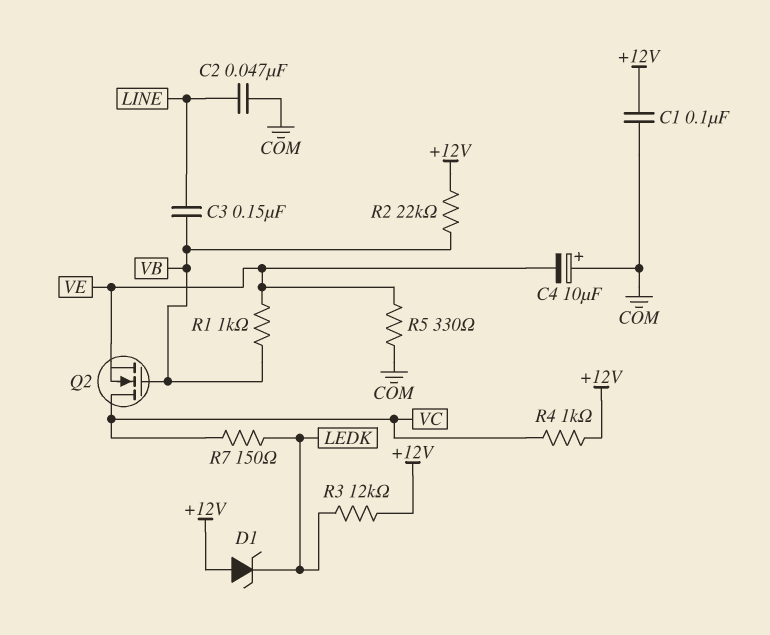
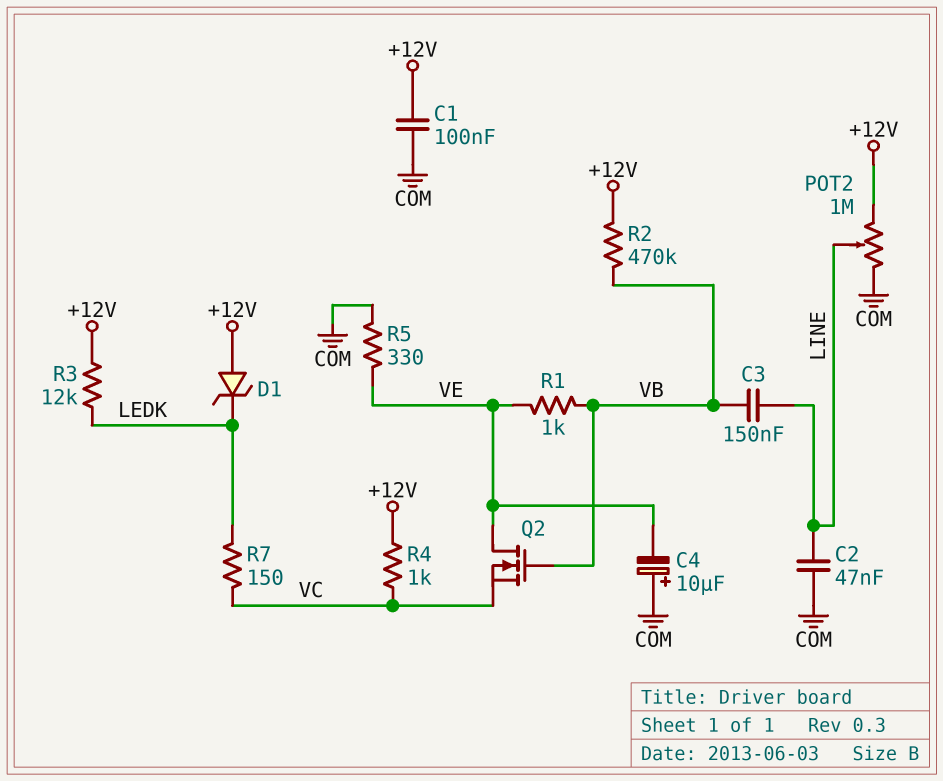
POT2: none -> 1M (+12V, COM, wiper LINE)
Q2: NMOS (G VB, D VC, S VE) -> NMOS (G VB, D VE, S VC)
R2: 22k (+12V, VB) -> 470k (+12V, VB)

